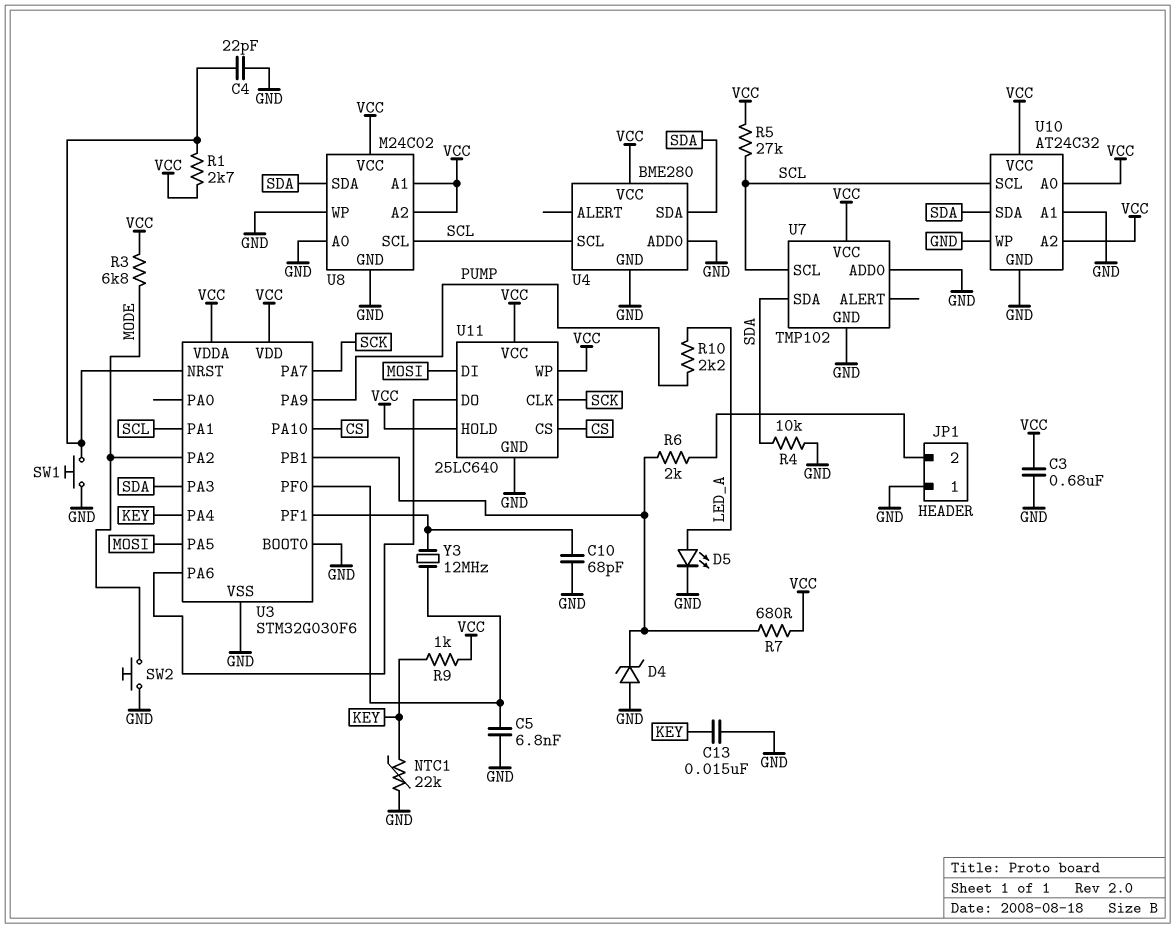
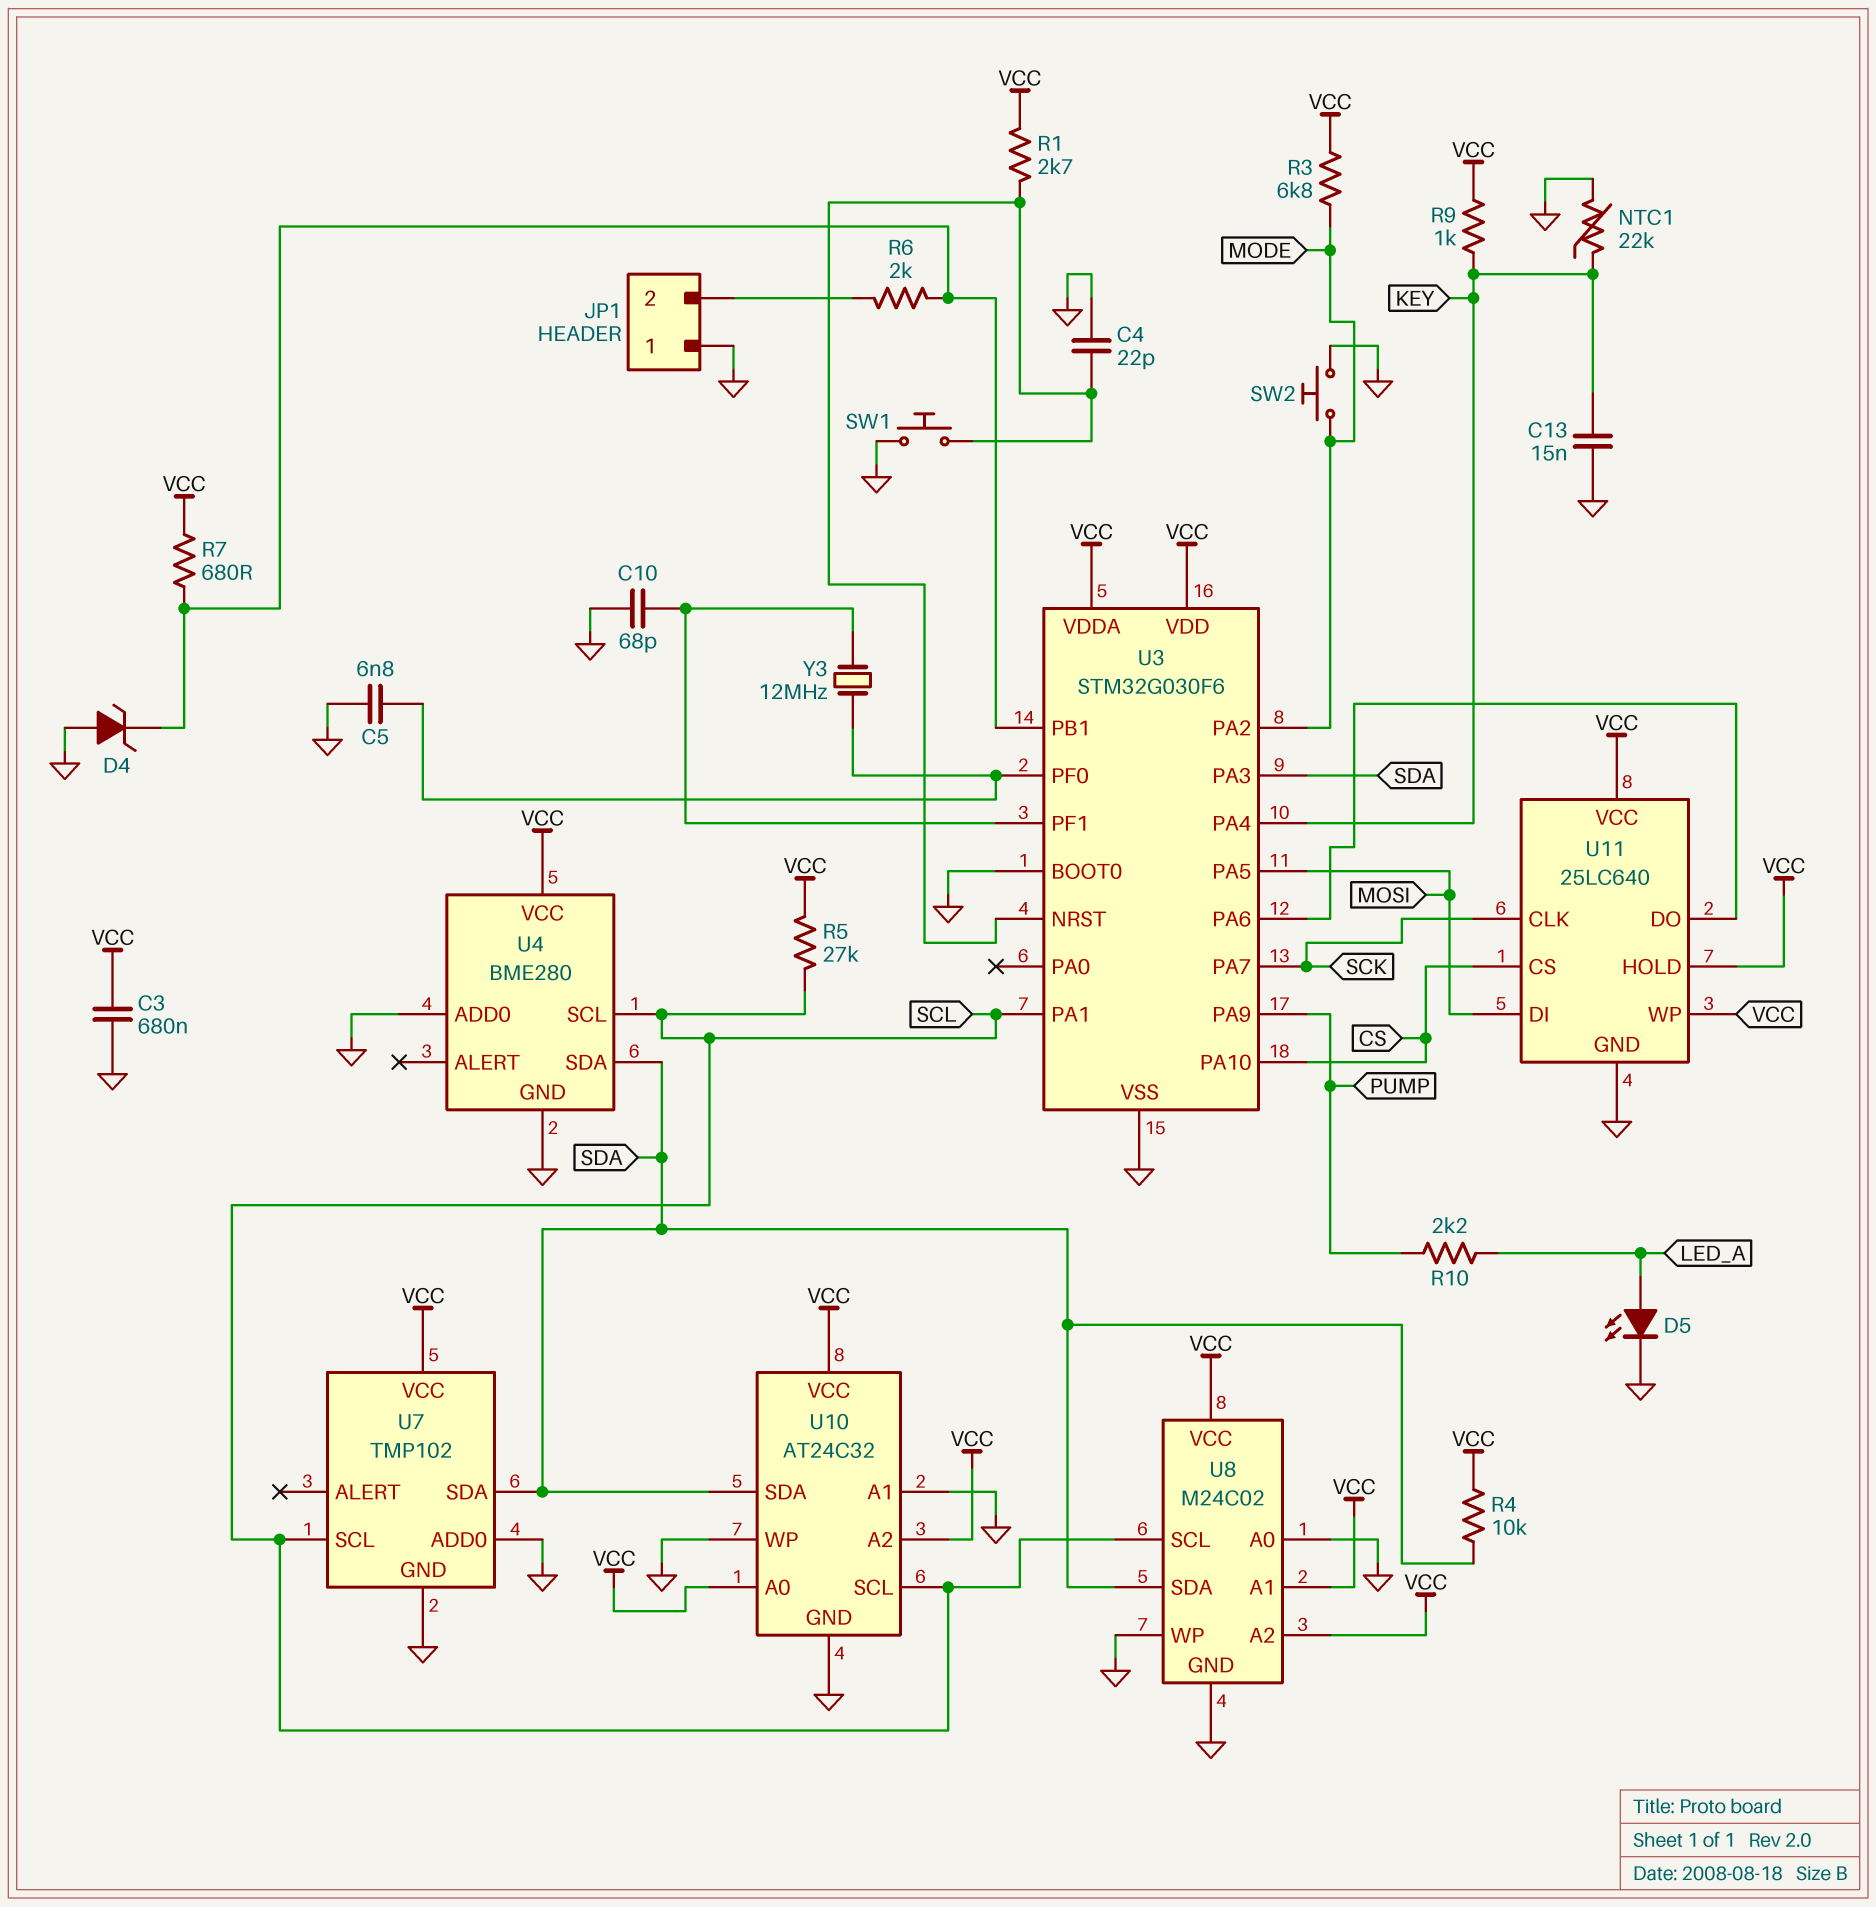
R4: 10k (GND, SDA) -> 10k (SDA, VCC)

